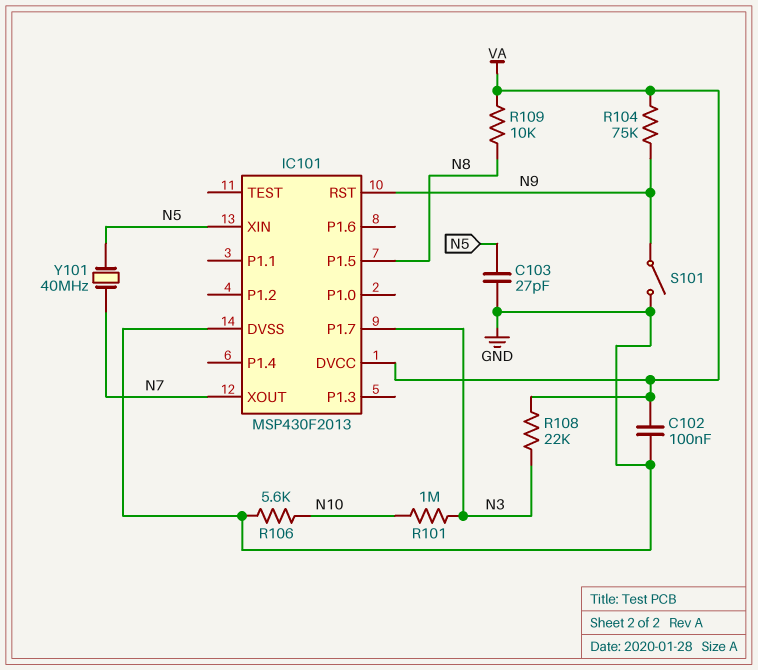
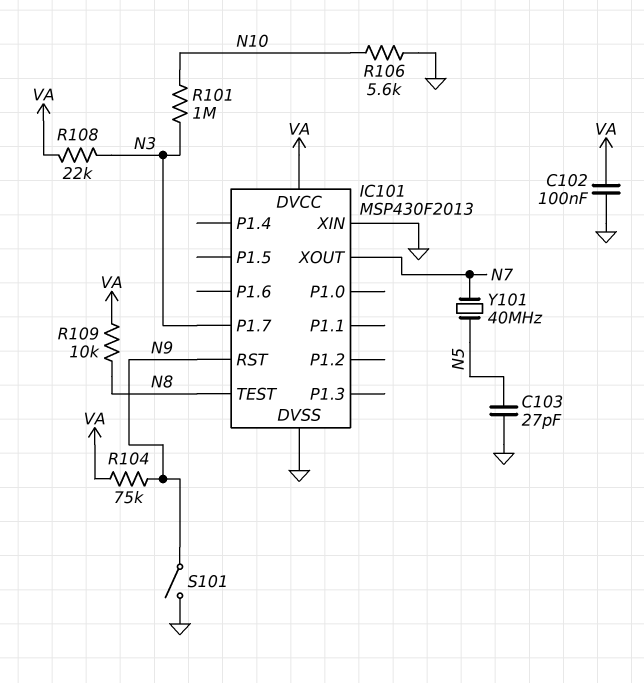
IC101 pin P1.5: N8 -> none
IC101 pin TEST: none -> N8
IC101 pin XIN: N5 -> GND

